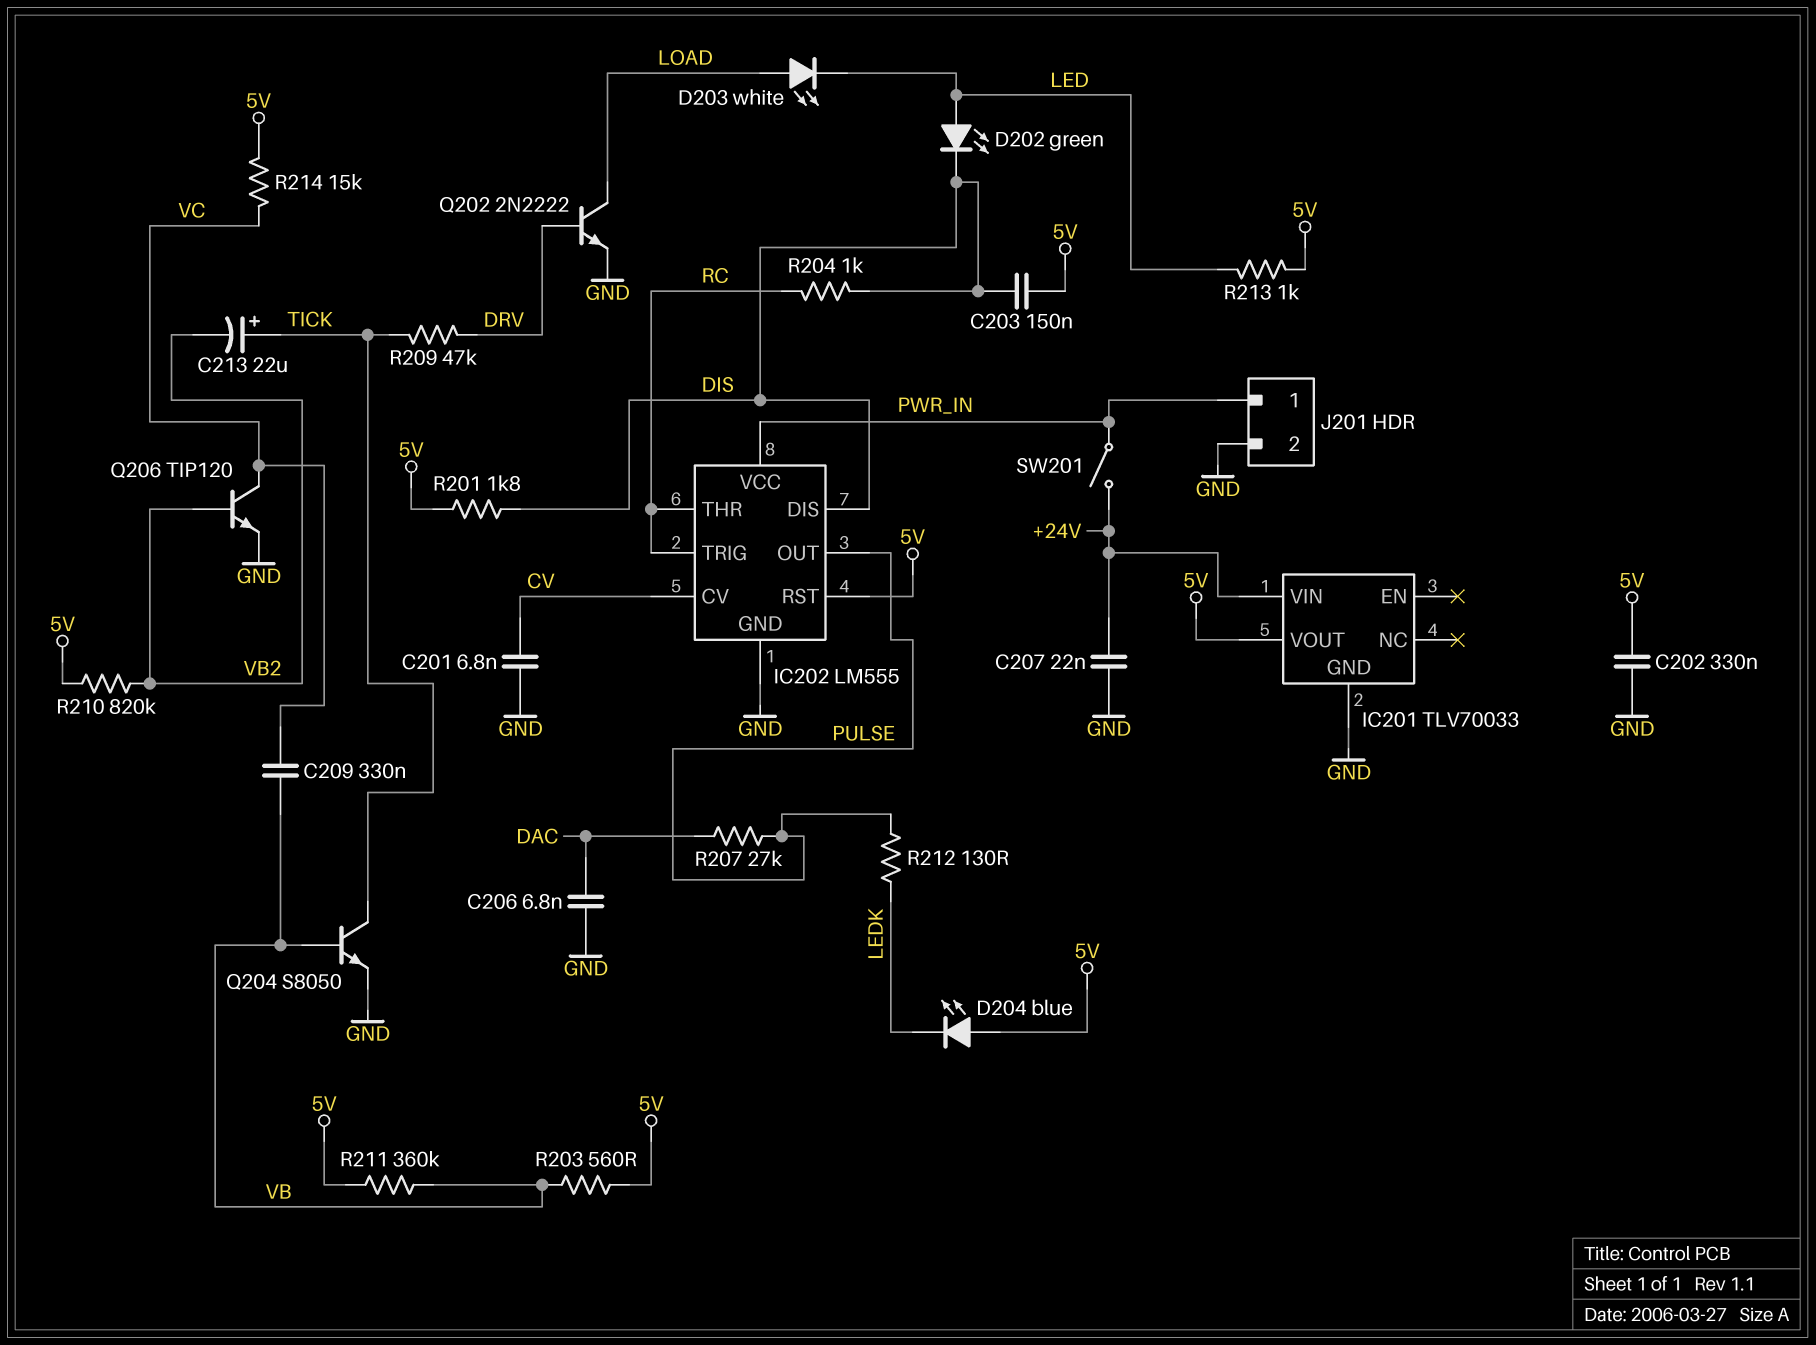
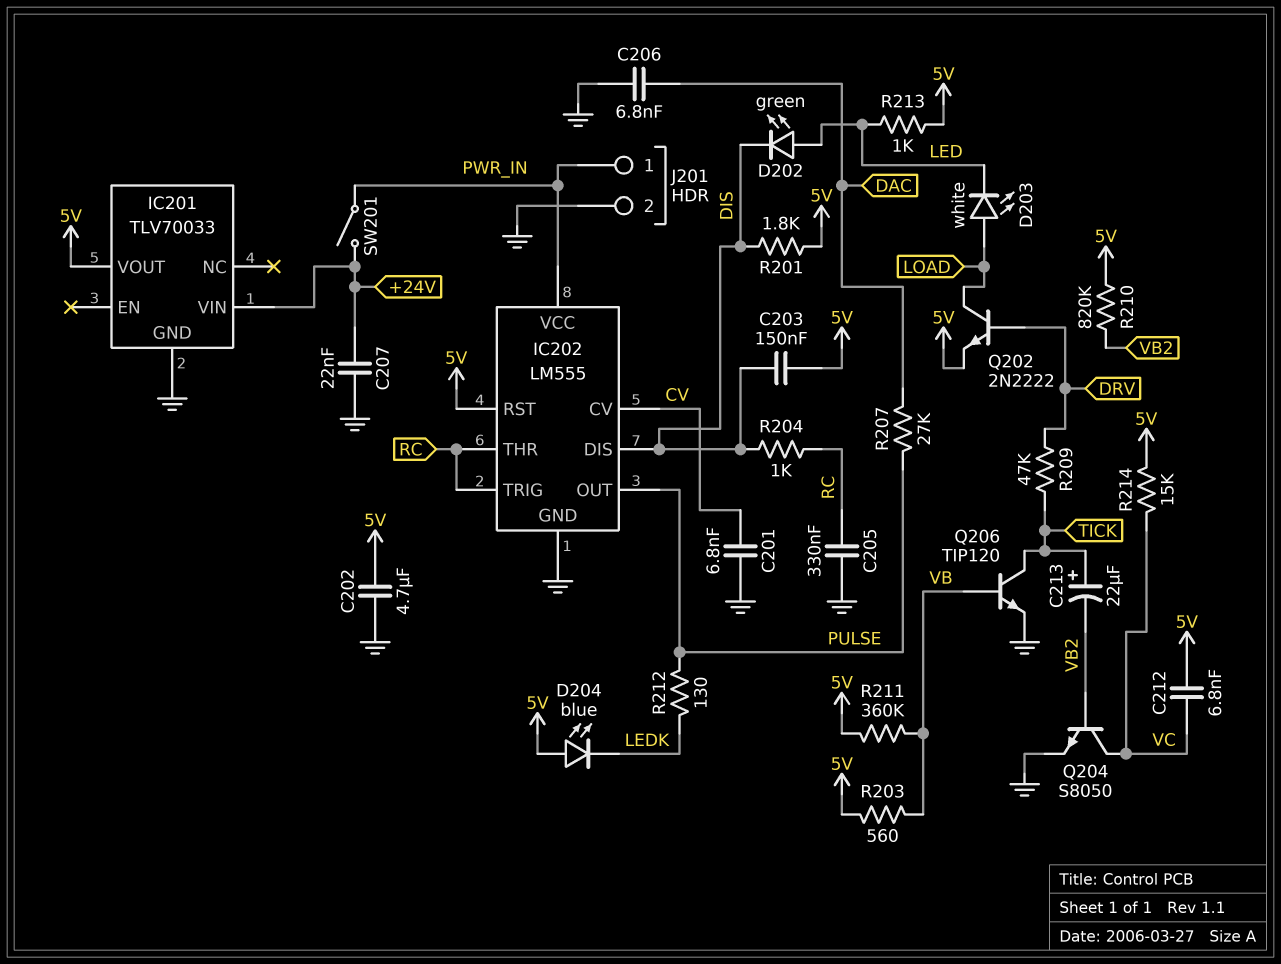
C202: 330nF (5V, GND) -> 4.7uF (5V, GND)
C205: none -> 330nF (GND, RC)
C209: 330nF (VB, VC) -> none
C212: none -> 6.8nF (5V, VC)
Q202: NPN 2N2222 (B DRV, C LOAD, E GND) -> NPN 2N2222 (B DRV, C LOAD, E 5V)
Q204: NPN S8050 (B VB, C TICK, E GND) -> NPN S8050 (B VB2, C VC, E GND)
Q206: NPN TIP120 (B VB2, C VC, E GND) -> NPN TIP120 (B VB, C TICK, E GND)

